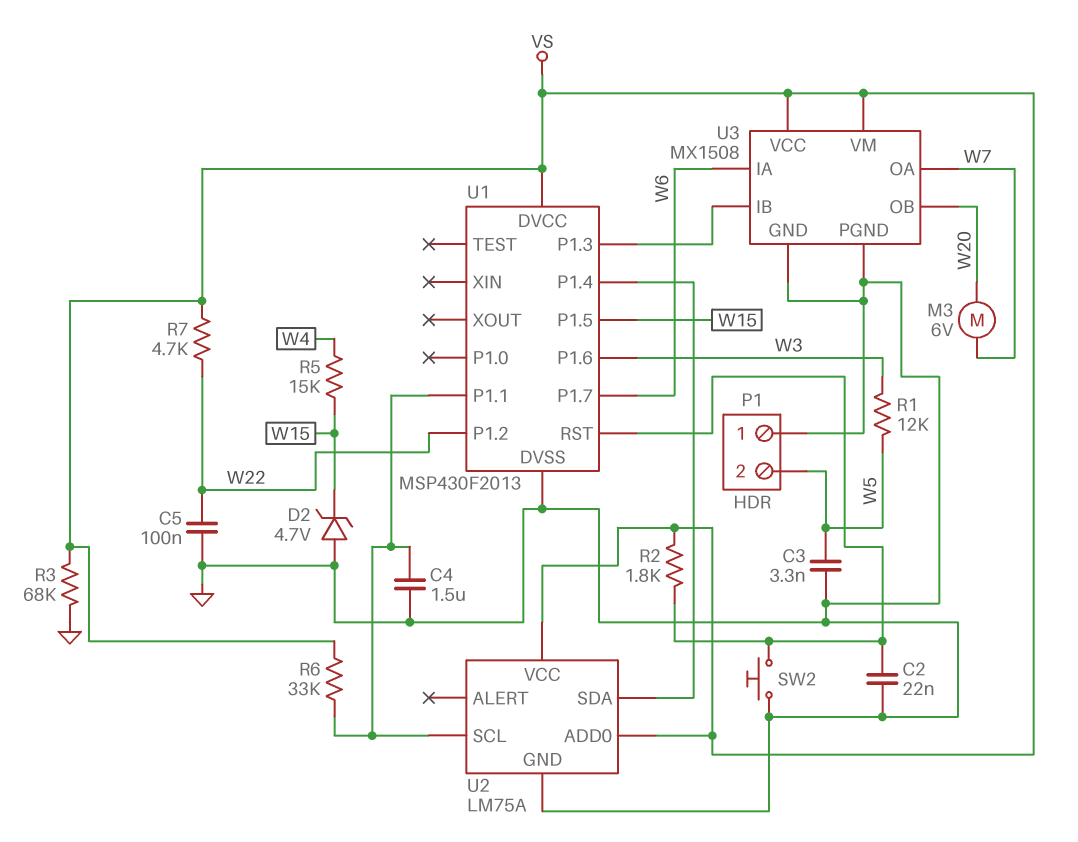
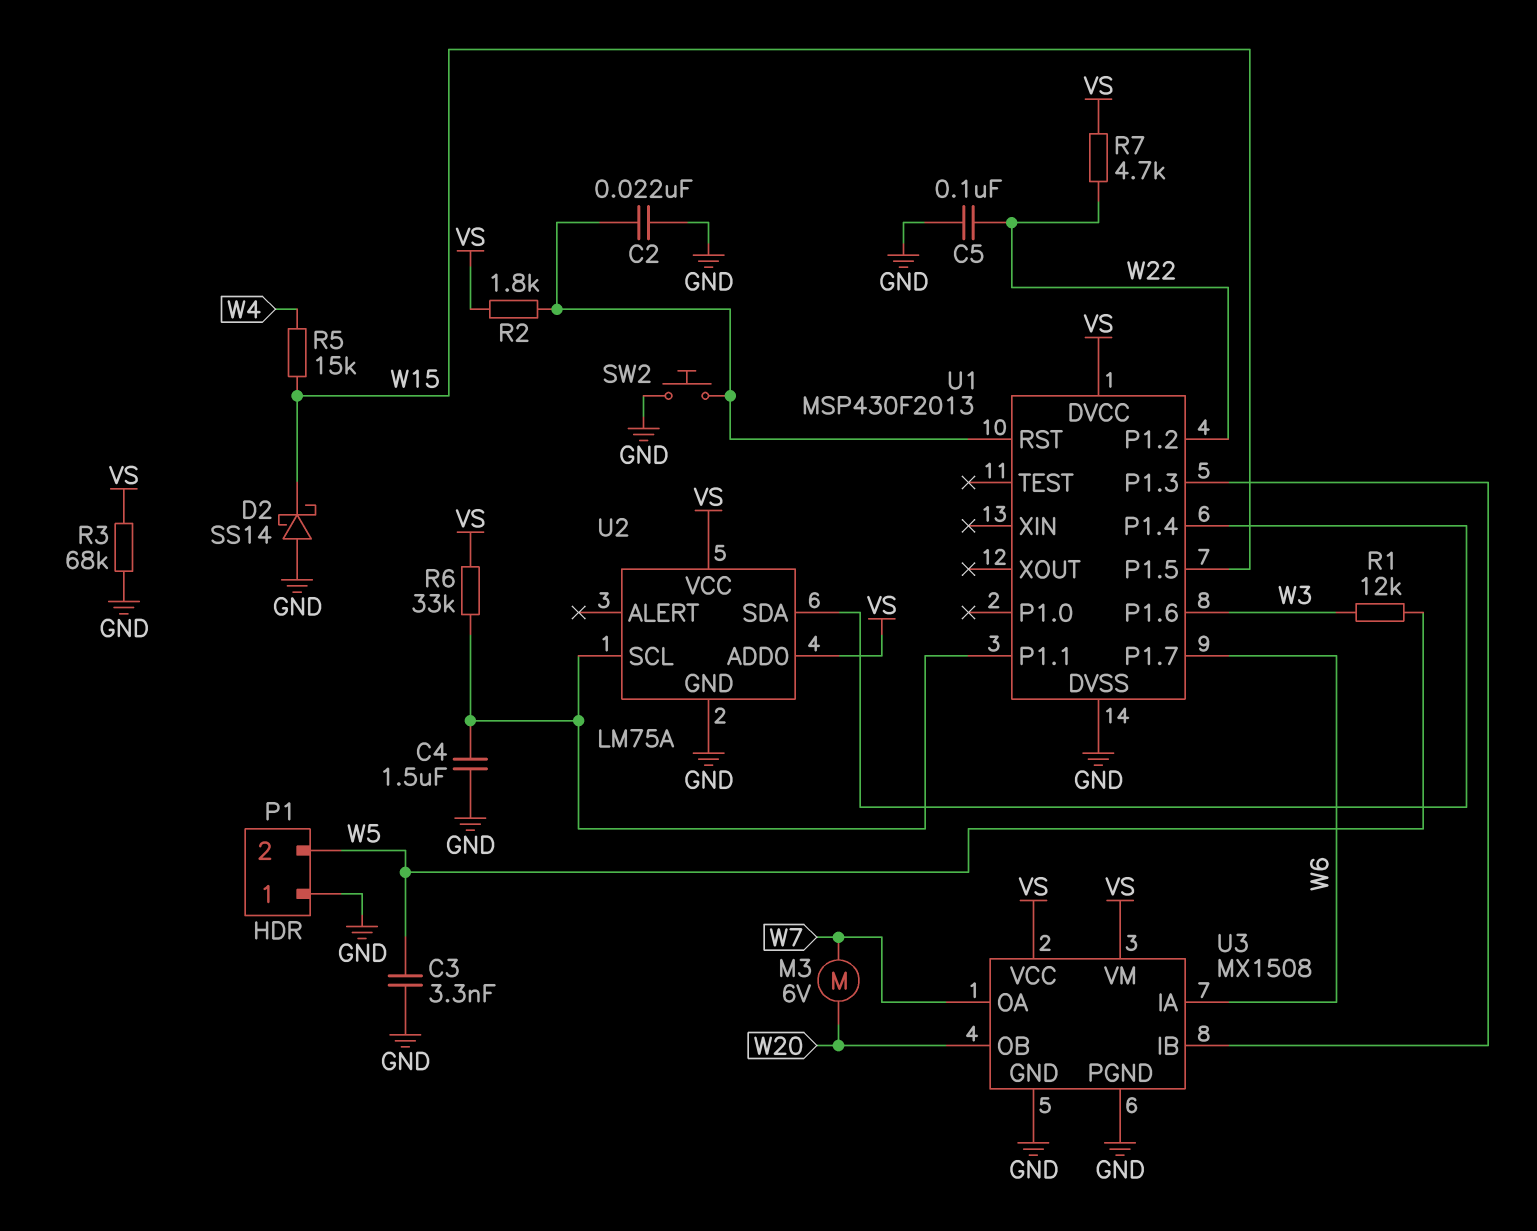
D2: zener 4.7V (A GND, K W15) -> schottky SS14 (A GND, K W15)

